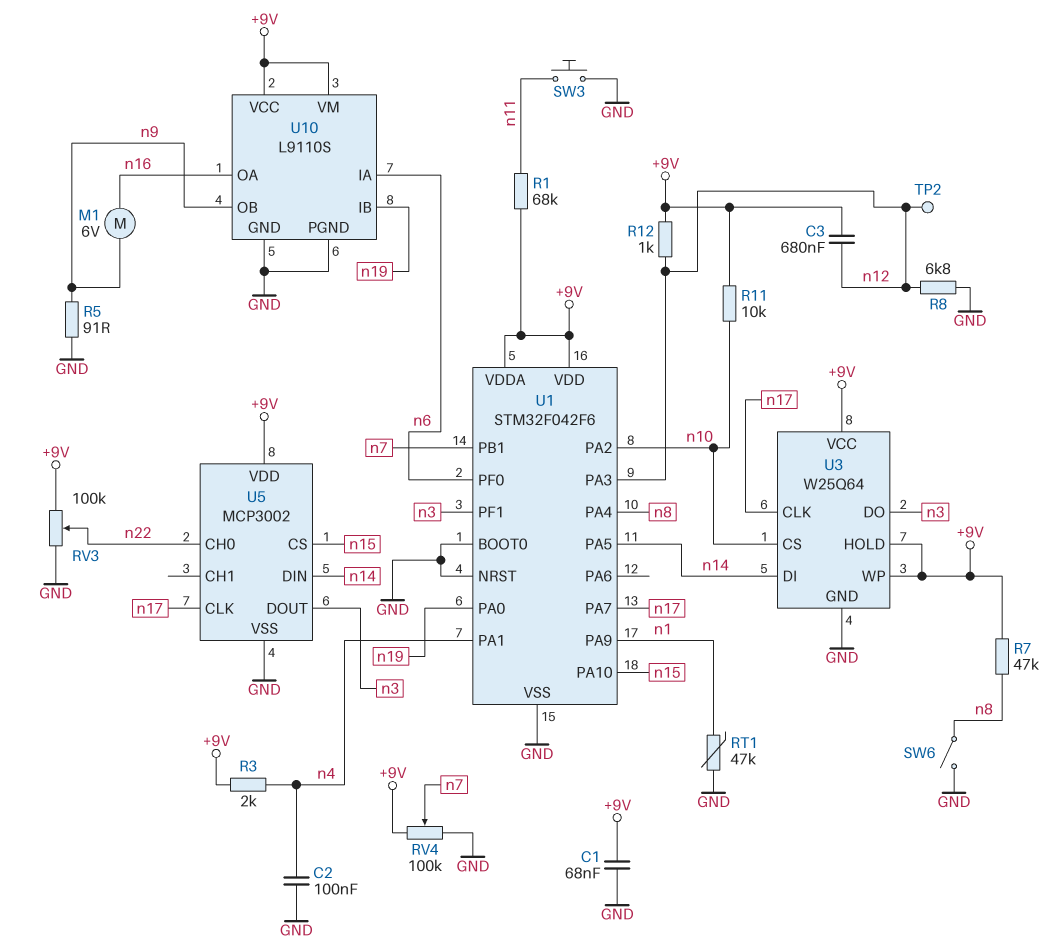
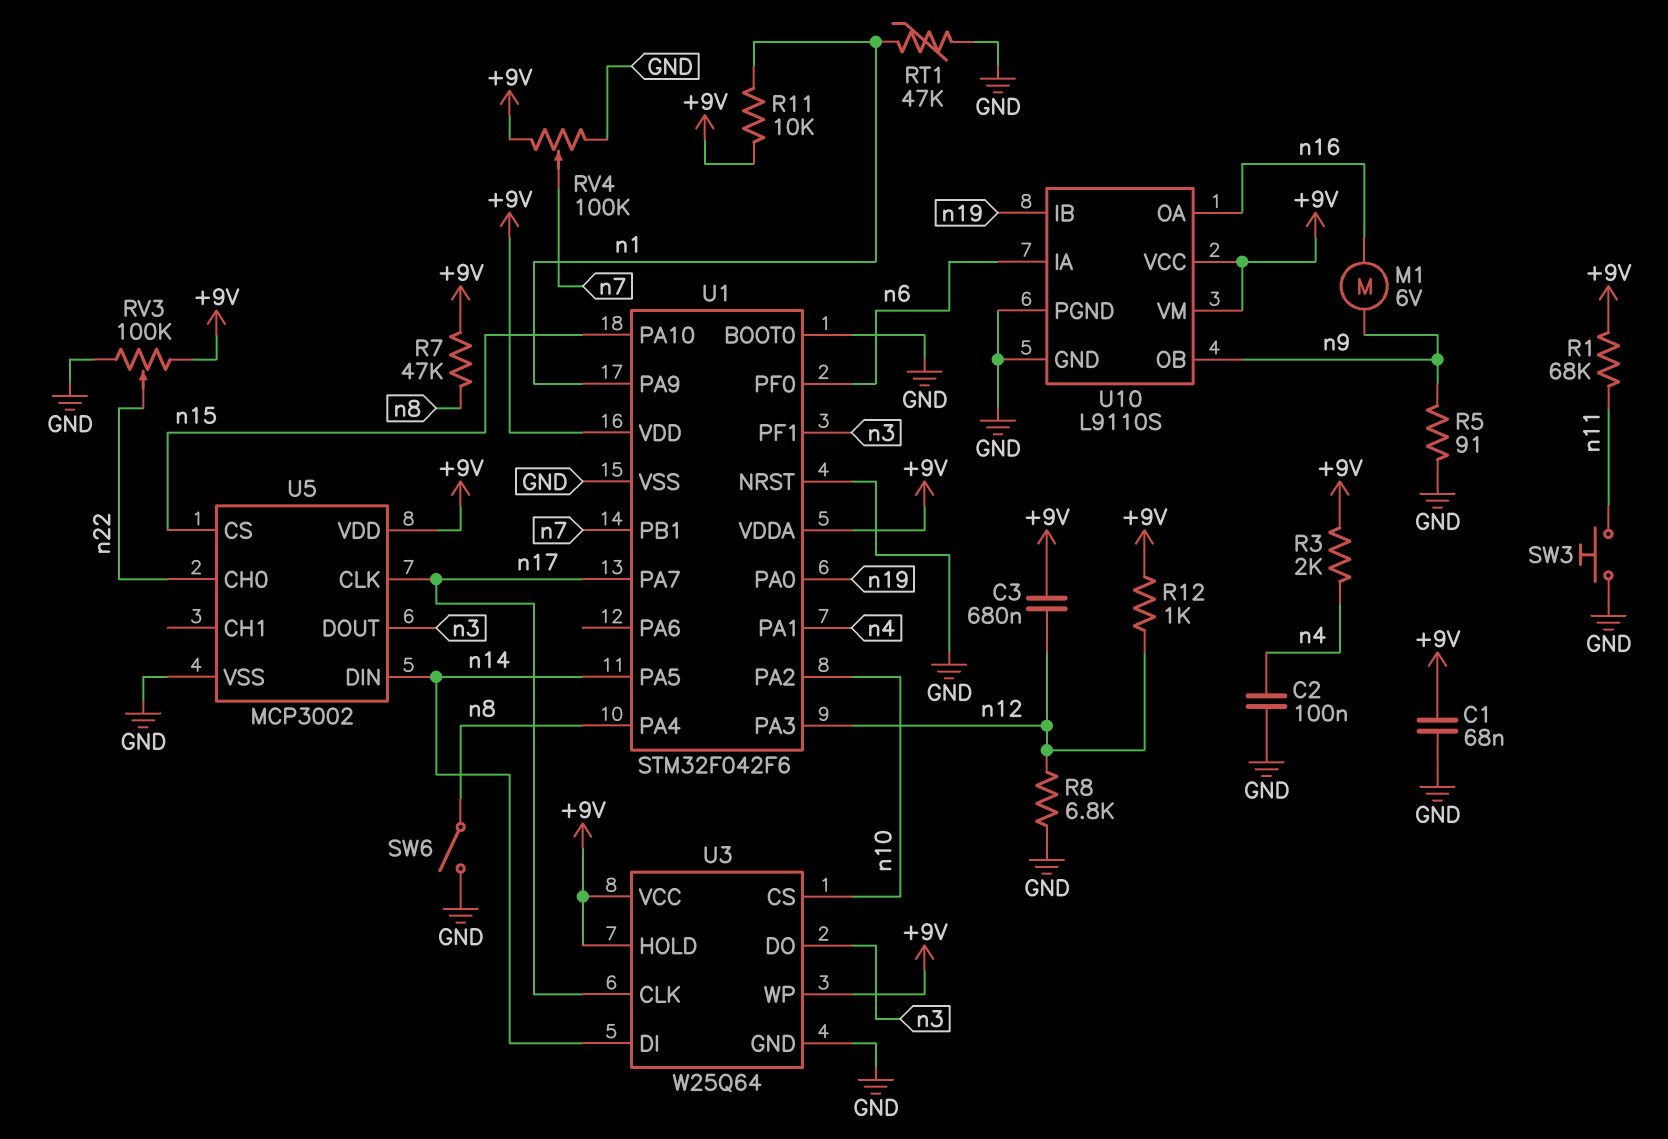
R11: 10k (+9V, n10) -> 10k (+9V, n1)
TP2: test point (n12) -> none

